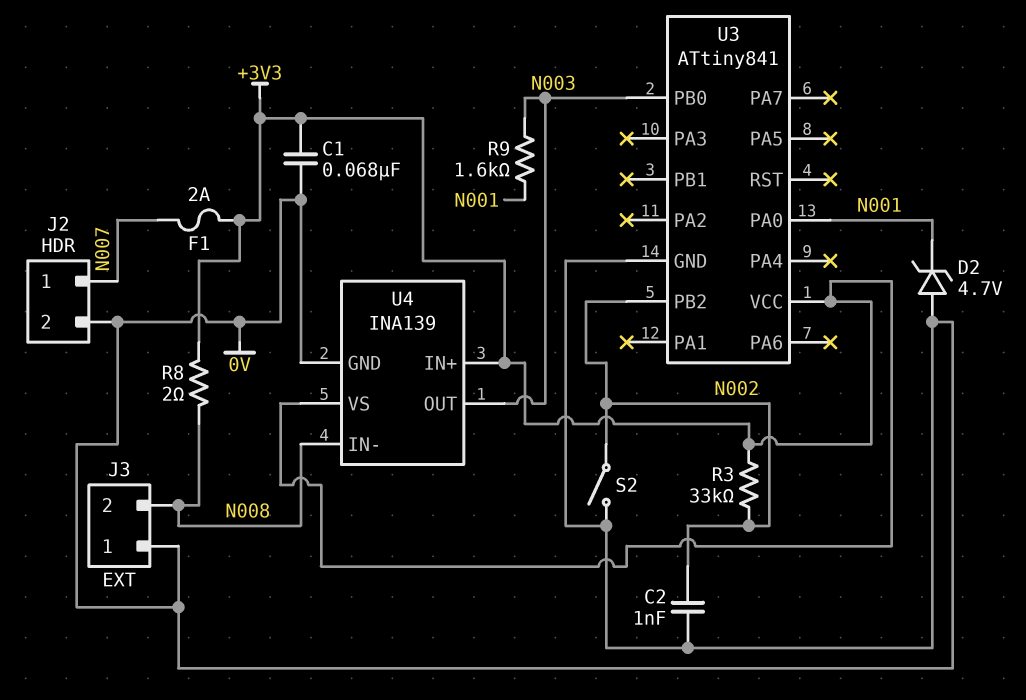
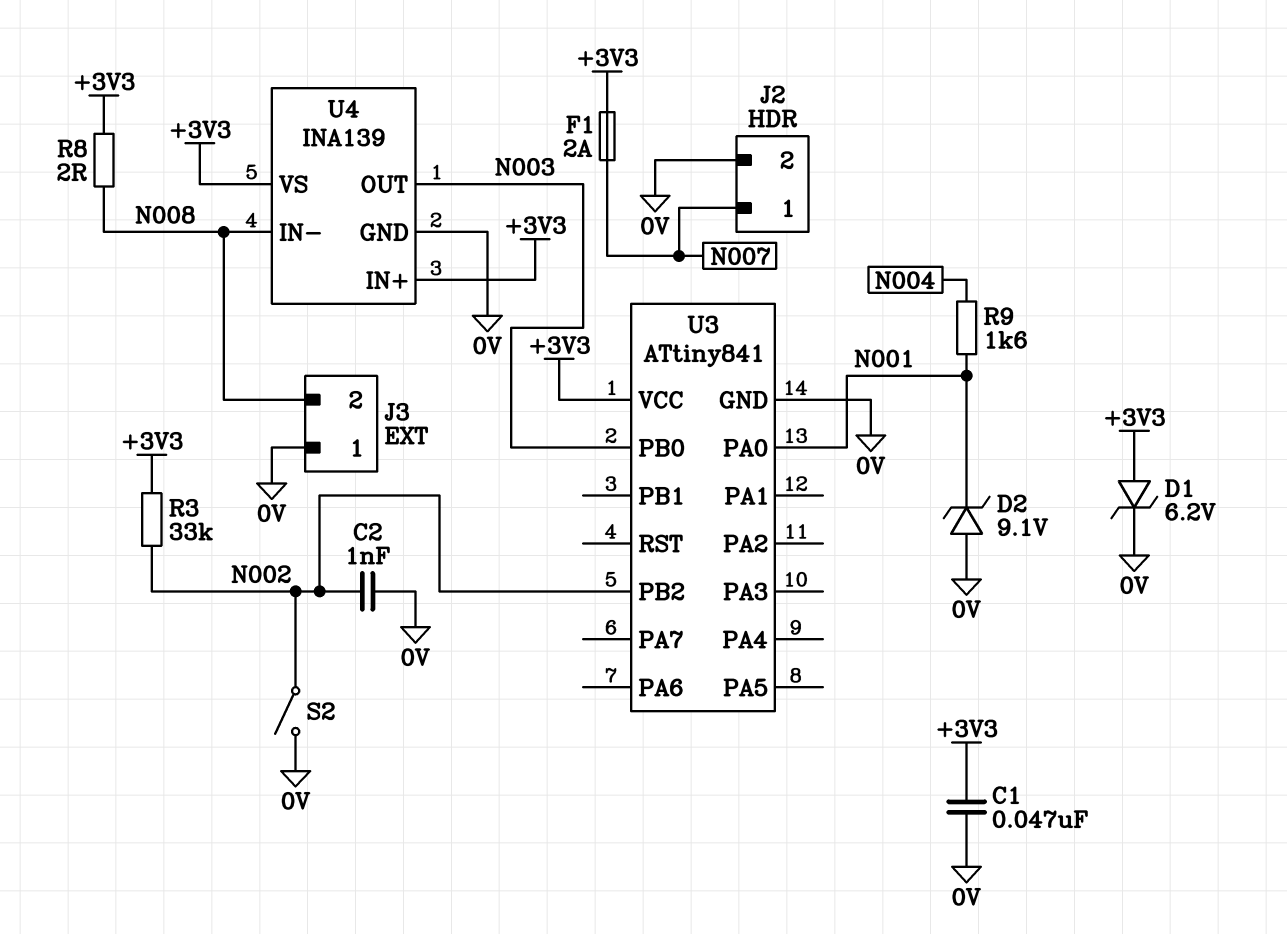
C1: 68nF (+3V3, 0V) -> 47nF (+3V3, 0V)
D1: none -> zener 6.2V (A +3V3, K 0V)
D2: zener 4.7V (A 0V, K N001) -> zener 9.1V (A 0V, K N001)
R9: 1.6k (N001, N003) -> 1.6k (N001, N004)

